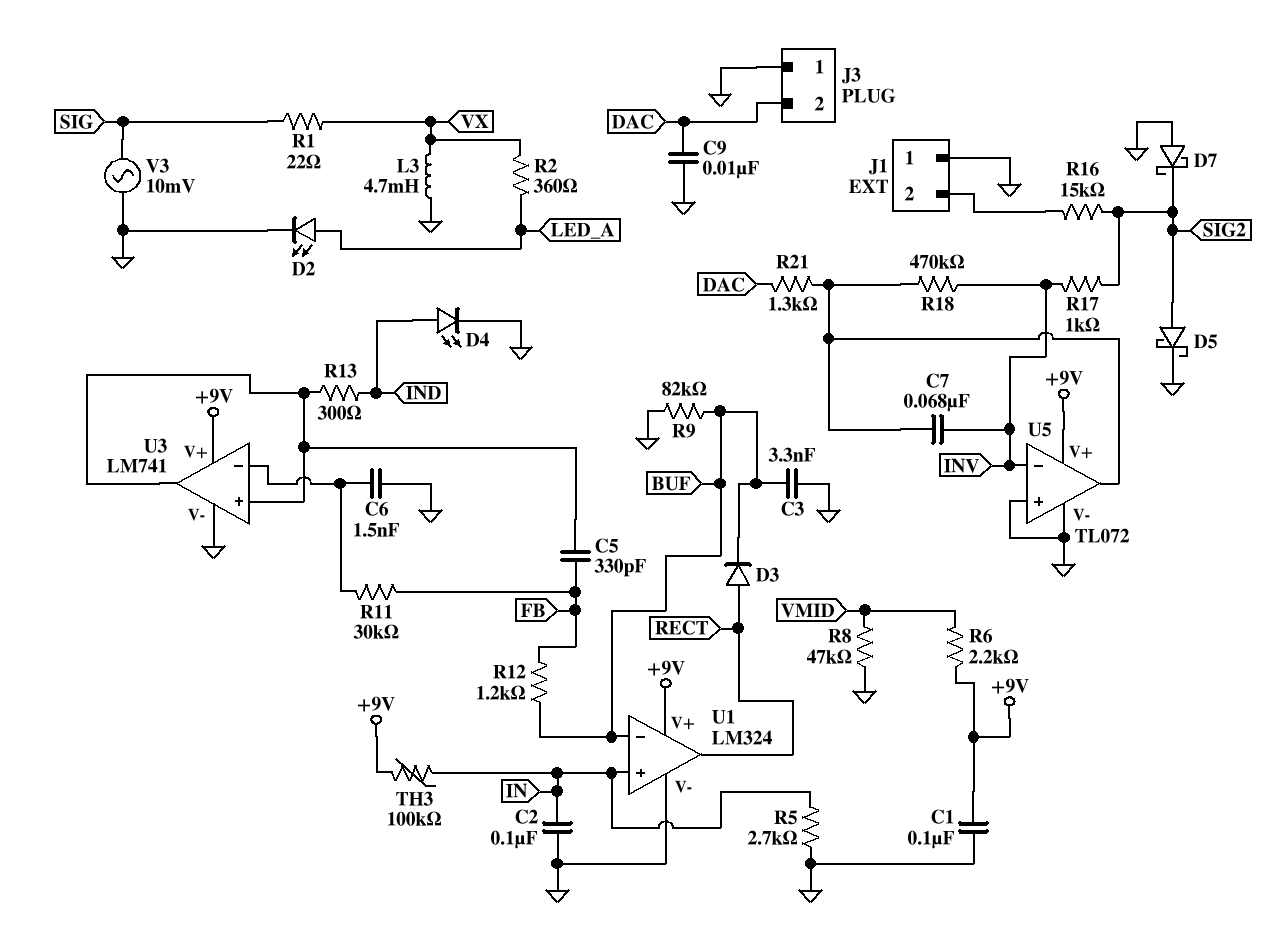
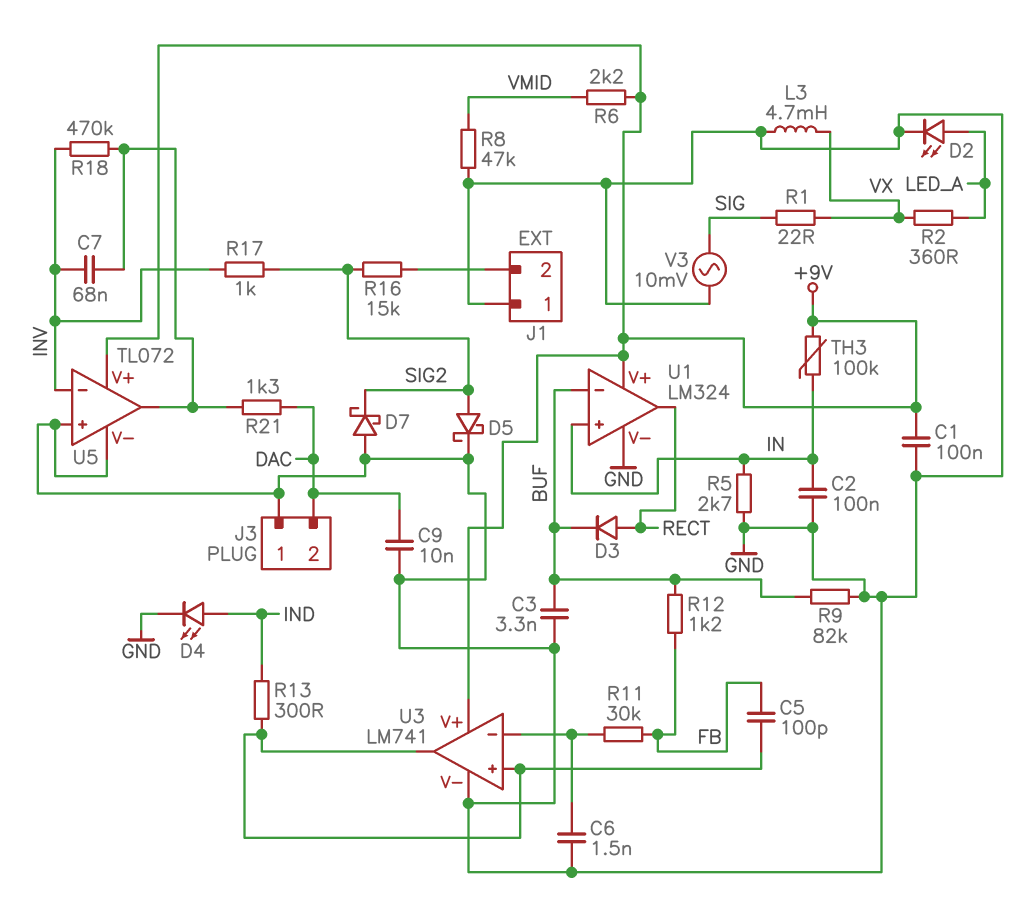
C5: 330pF (FB, U3/in+) -> 100pF (FB, U3/in+)

